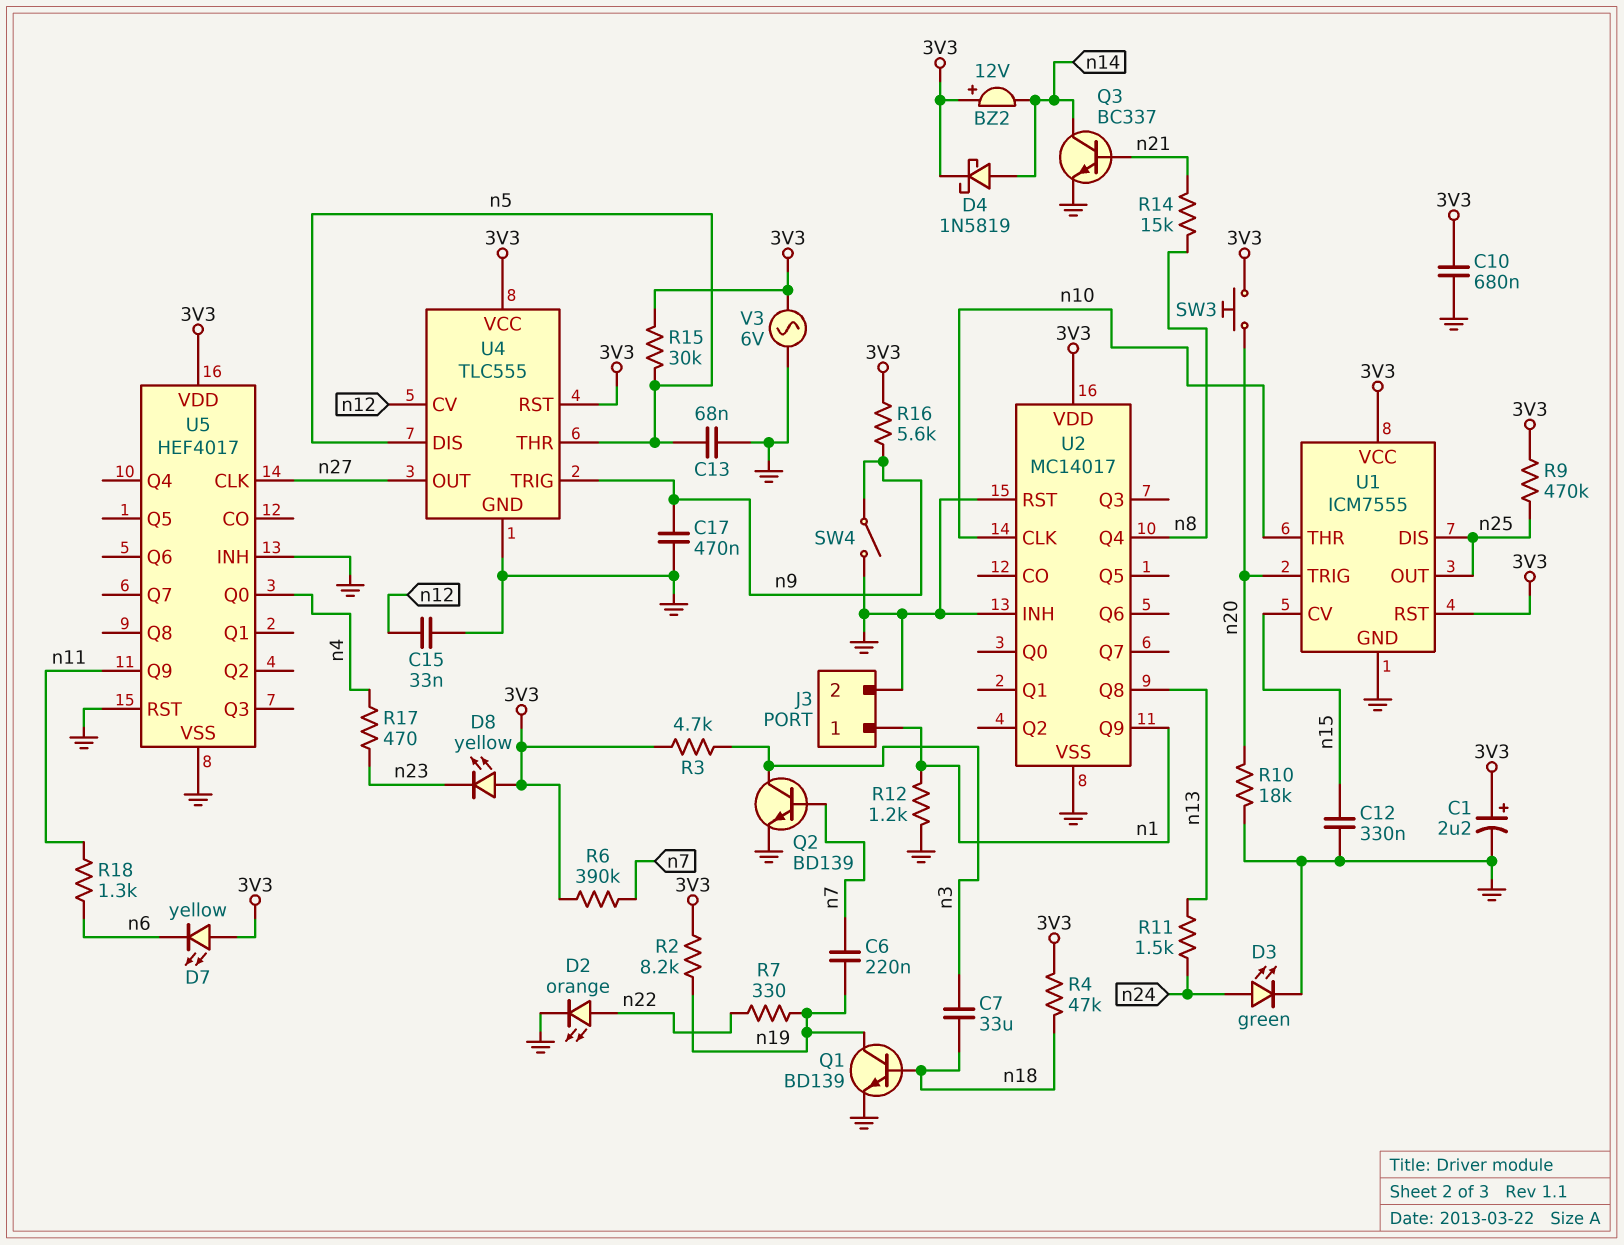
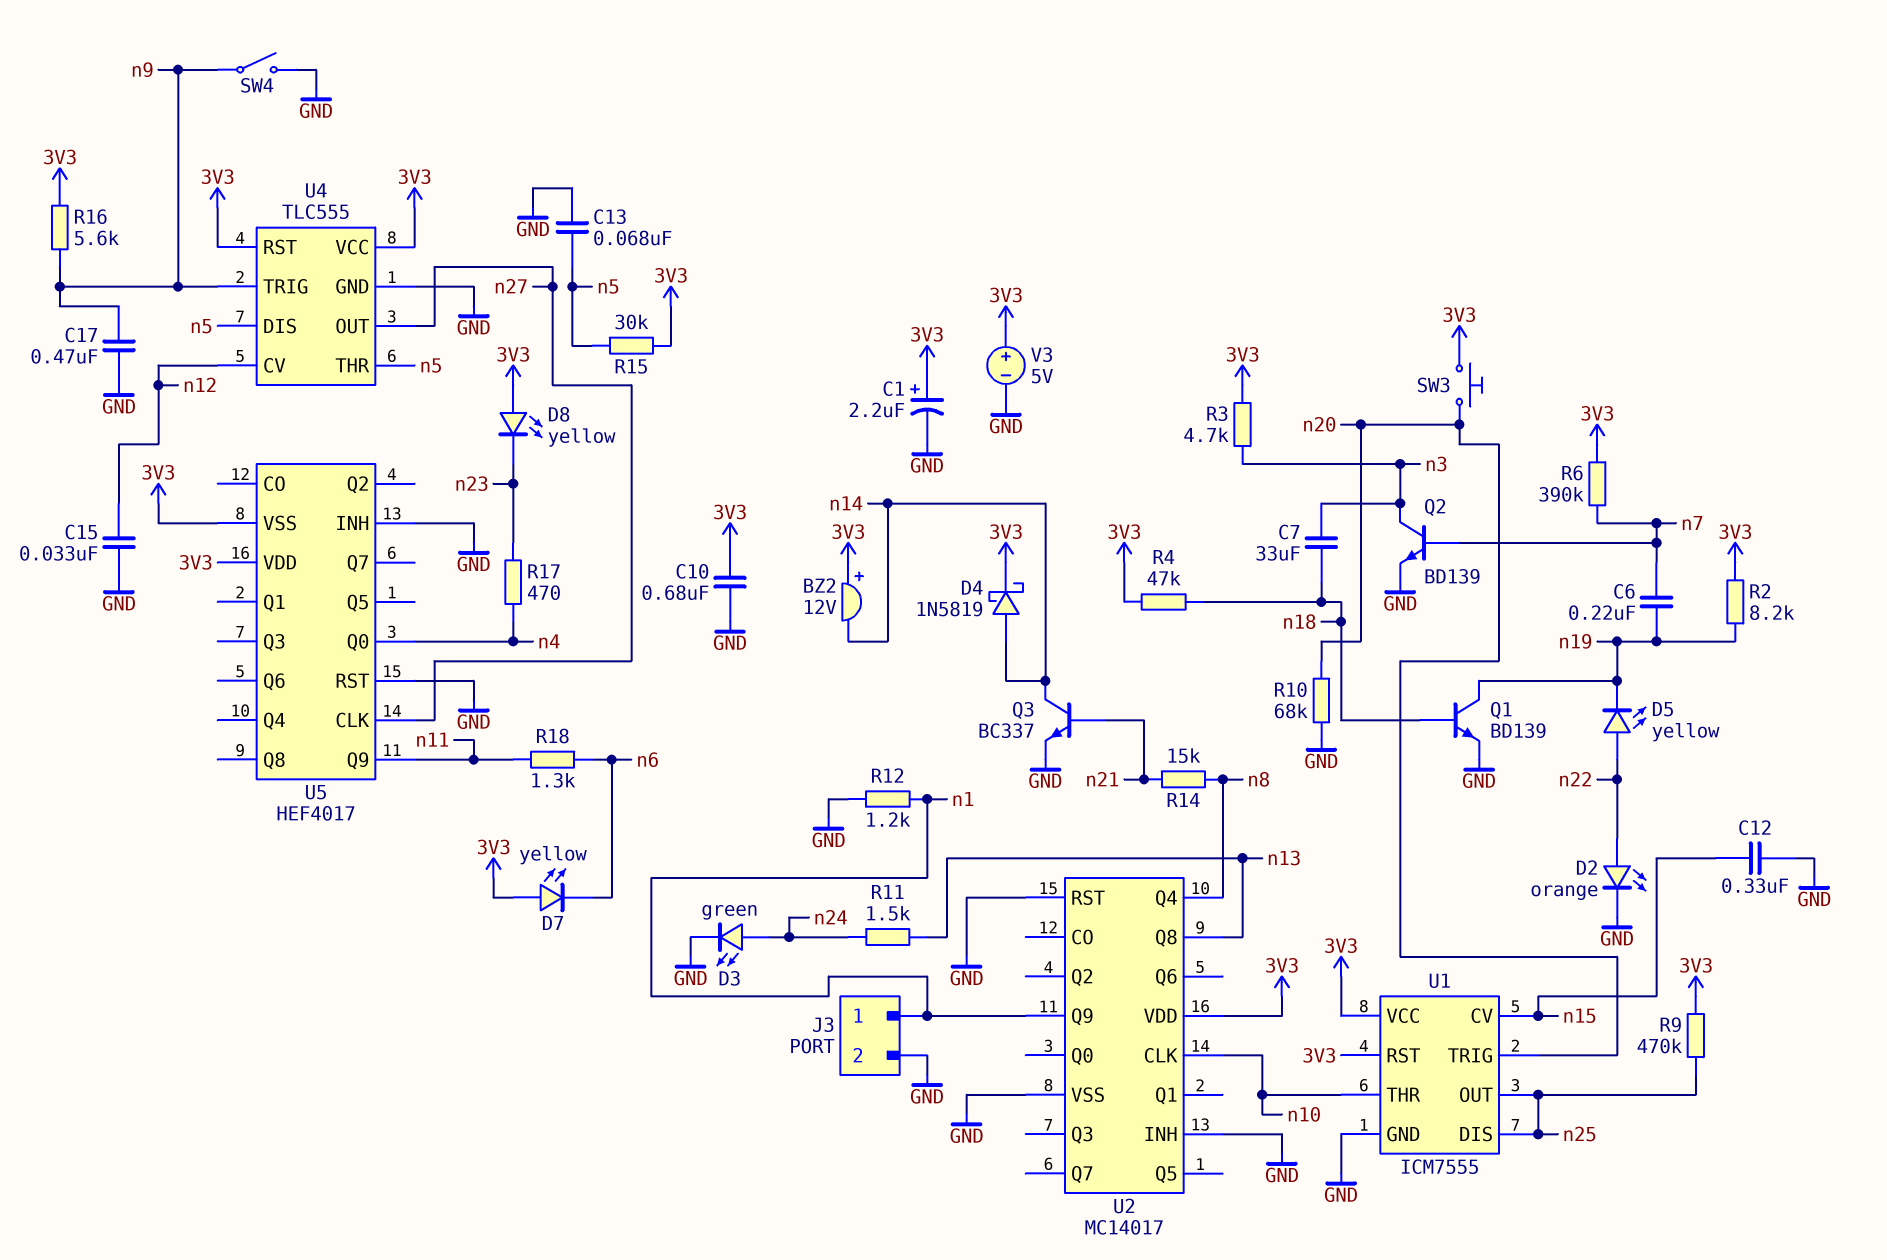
D5: none -> LED yellow (A n22, K n19)
R7: 330 (n19, n22) -> none
R10: 18k (GND, n20) -> 68k (GND, n20)
U5 pin VSS: GND -> 3V3
V3: AC 6V (3V3, GND) -> 5V (plus 3V3, minus GND)

